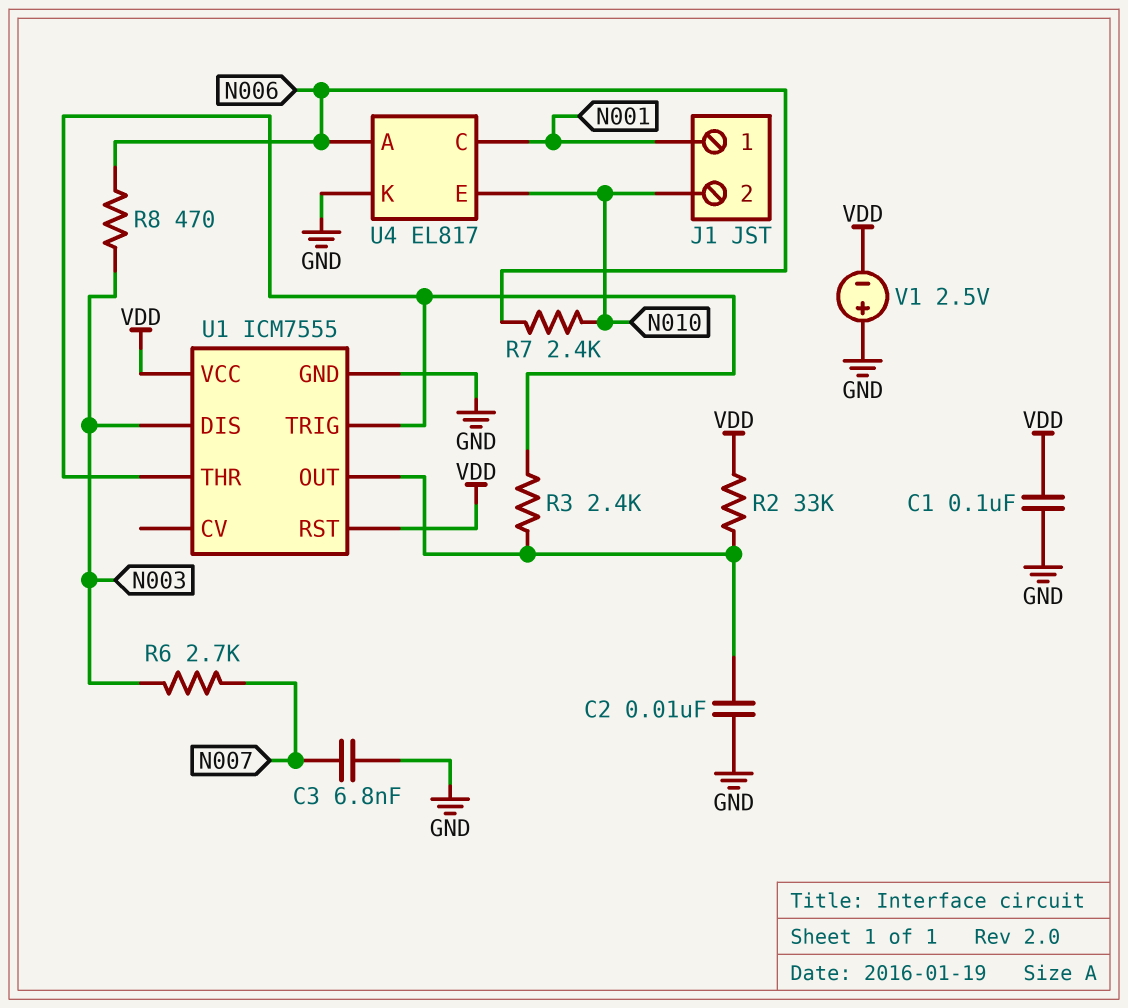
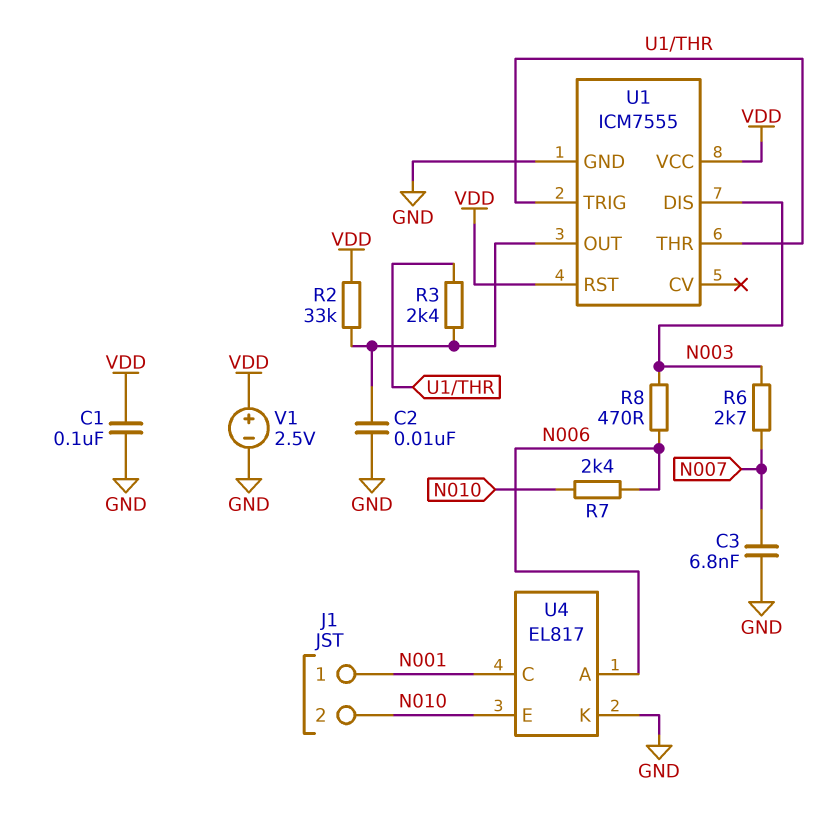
V1: 2.5V (plus GND, minus VDD) -> 2.5V (plus VDD, minus GND)

